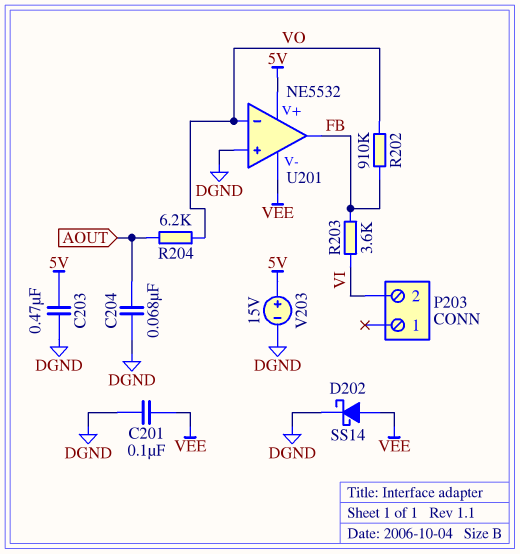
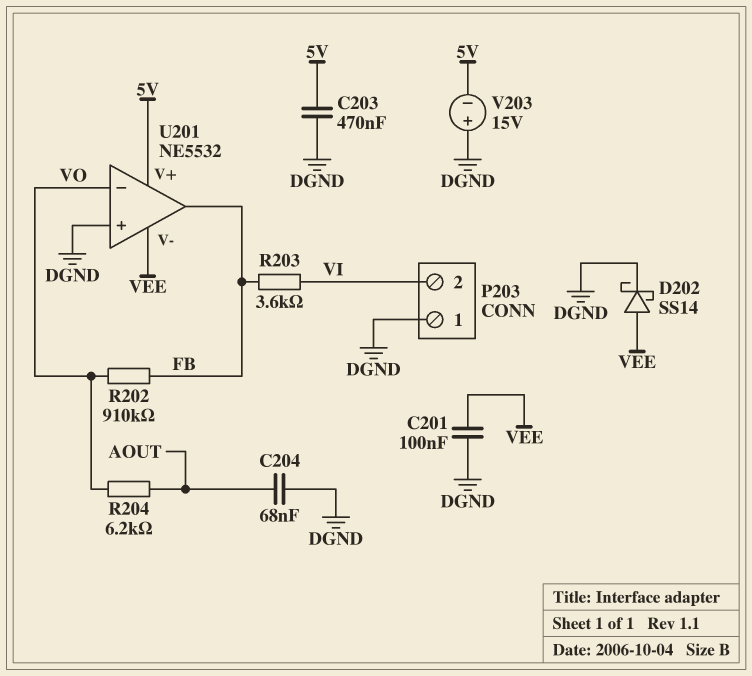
P203 pin 1: none -> DGND
V203: 15V (plus 5V, minus DGND) -> 15V (plus DGND, minus 5V)

